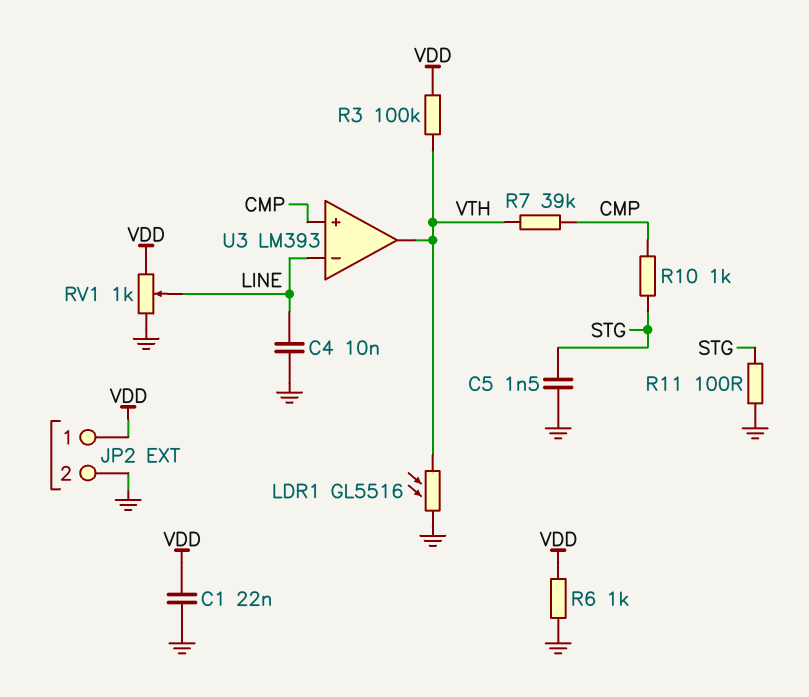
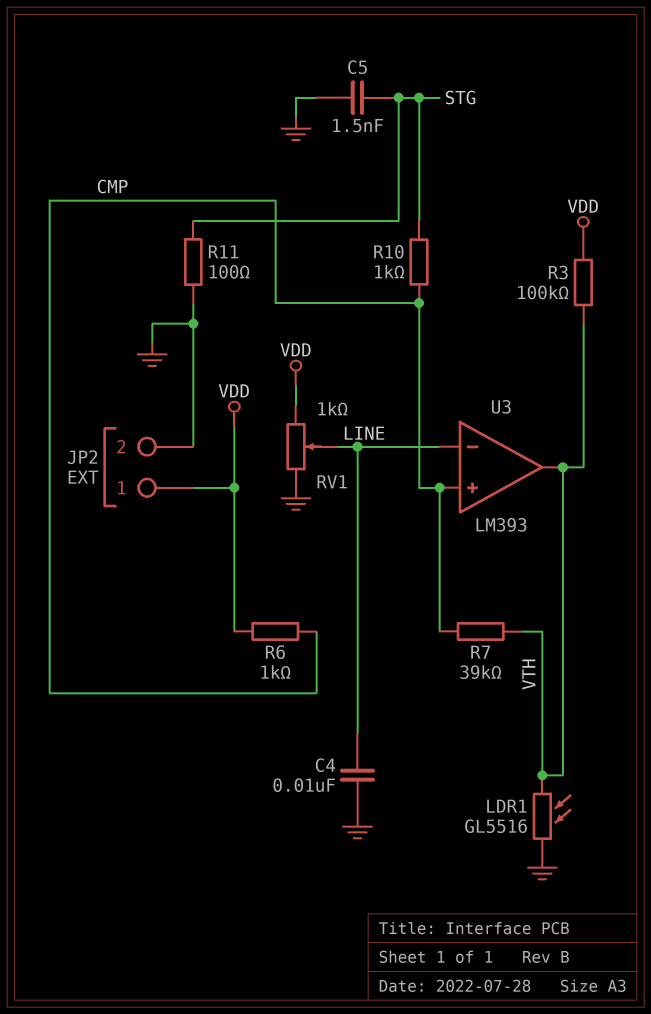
C1: 22nF (GND, VDD) -> none
R6: 1k (GND, VDD) -> 1k (CMP, VDD)

